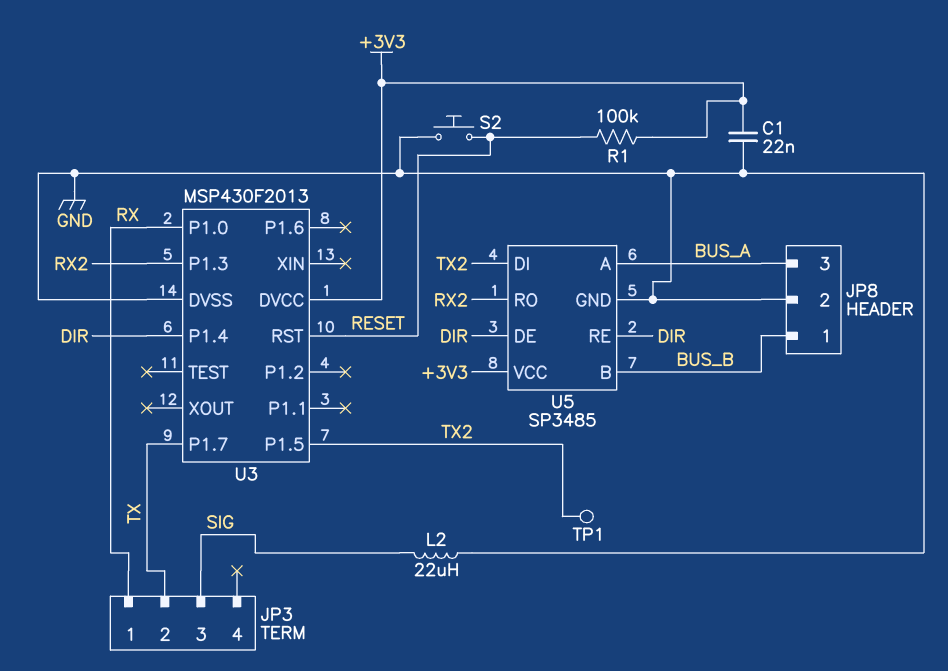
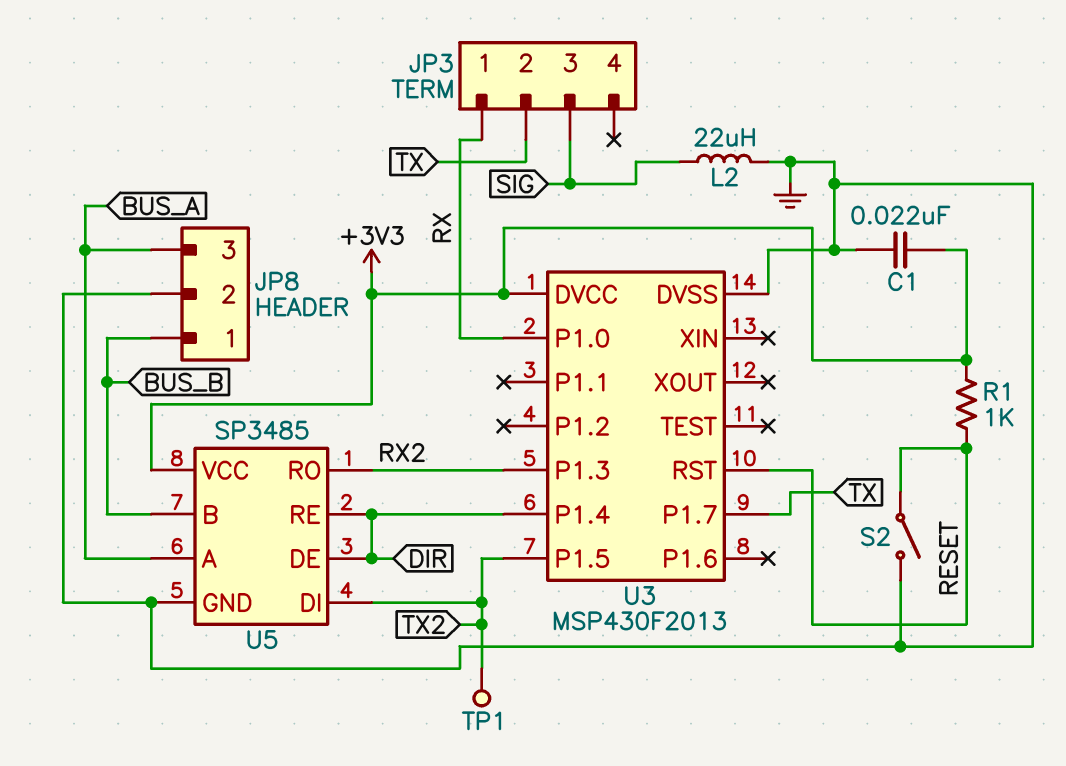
R1: 100k (+3V3, RESET) -> 1k (+3V3, RESET)
S2: button (GND, RESET) -> switch (GND, RESET)

